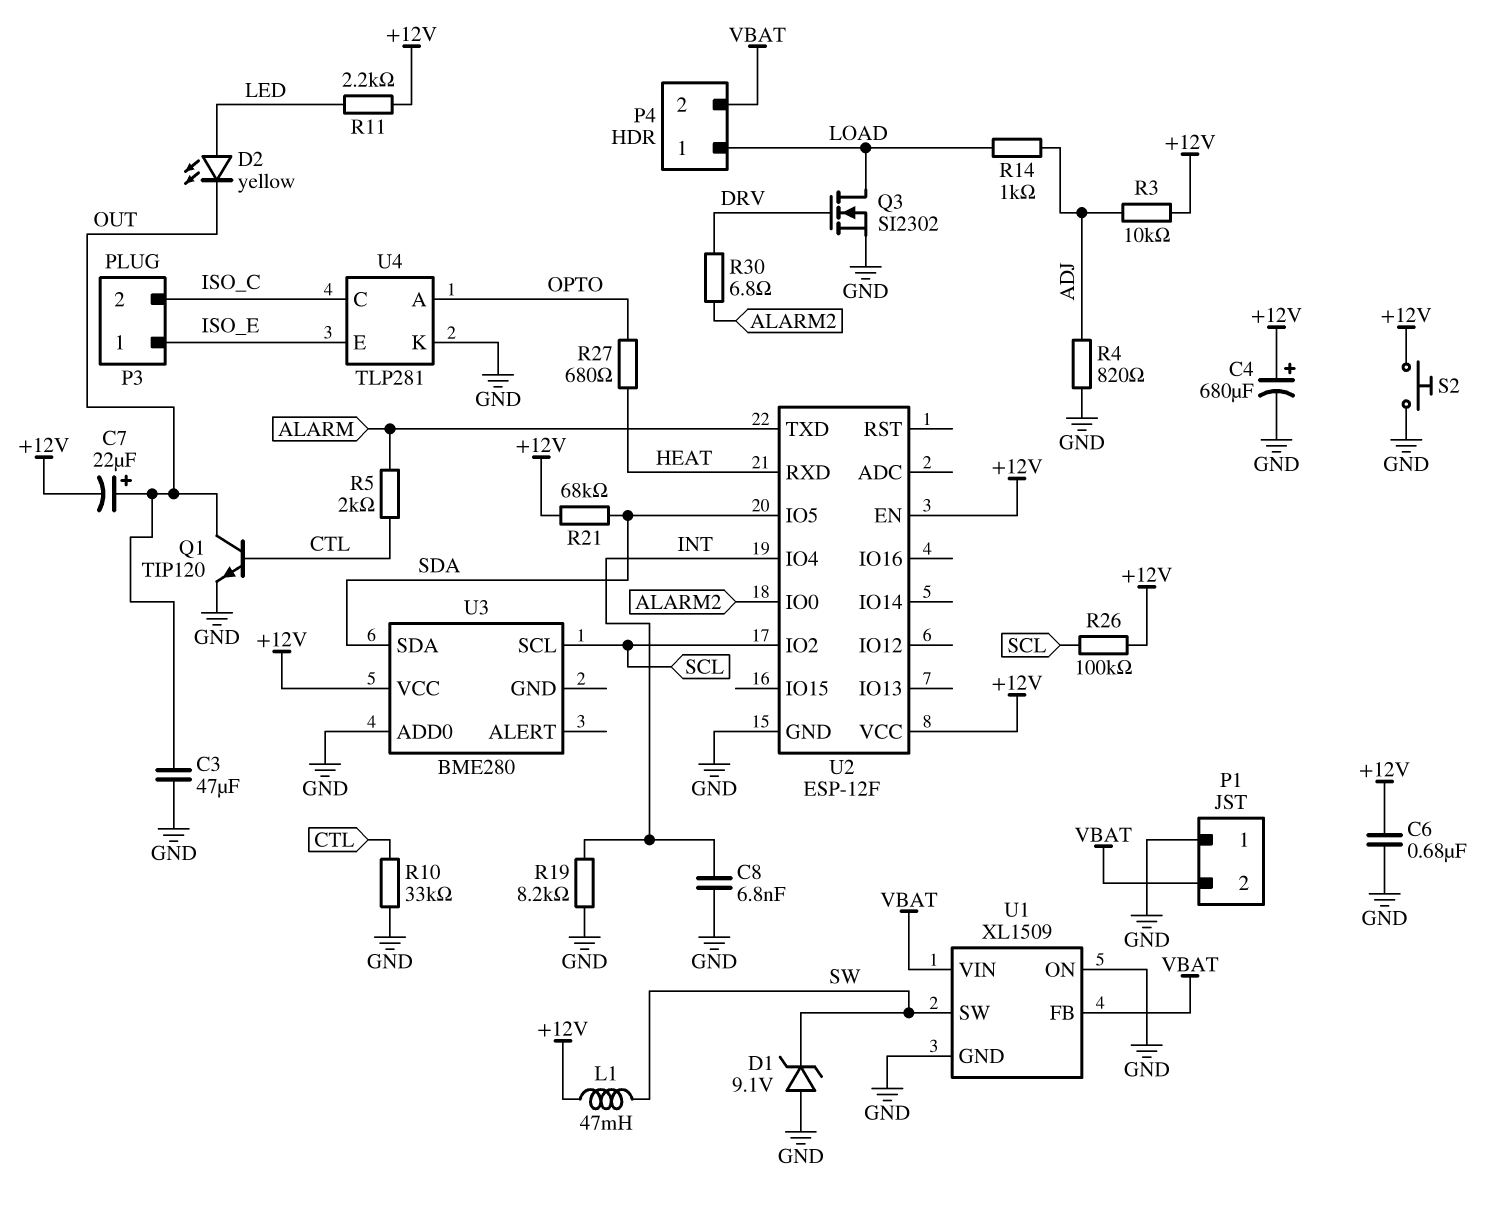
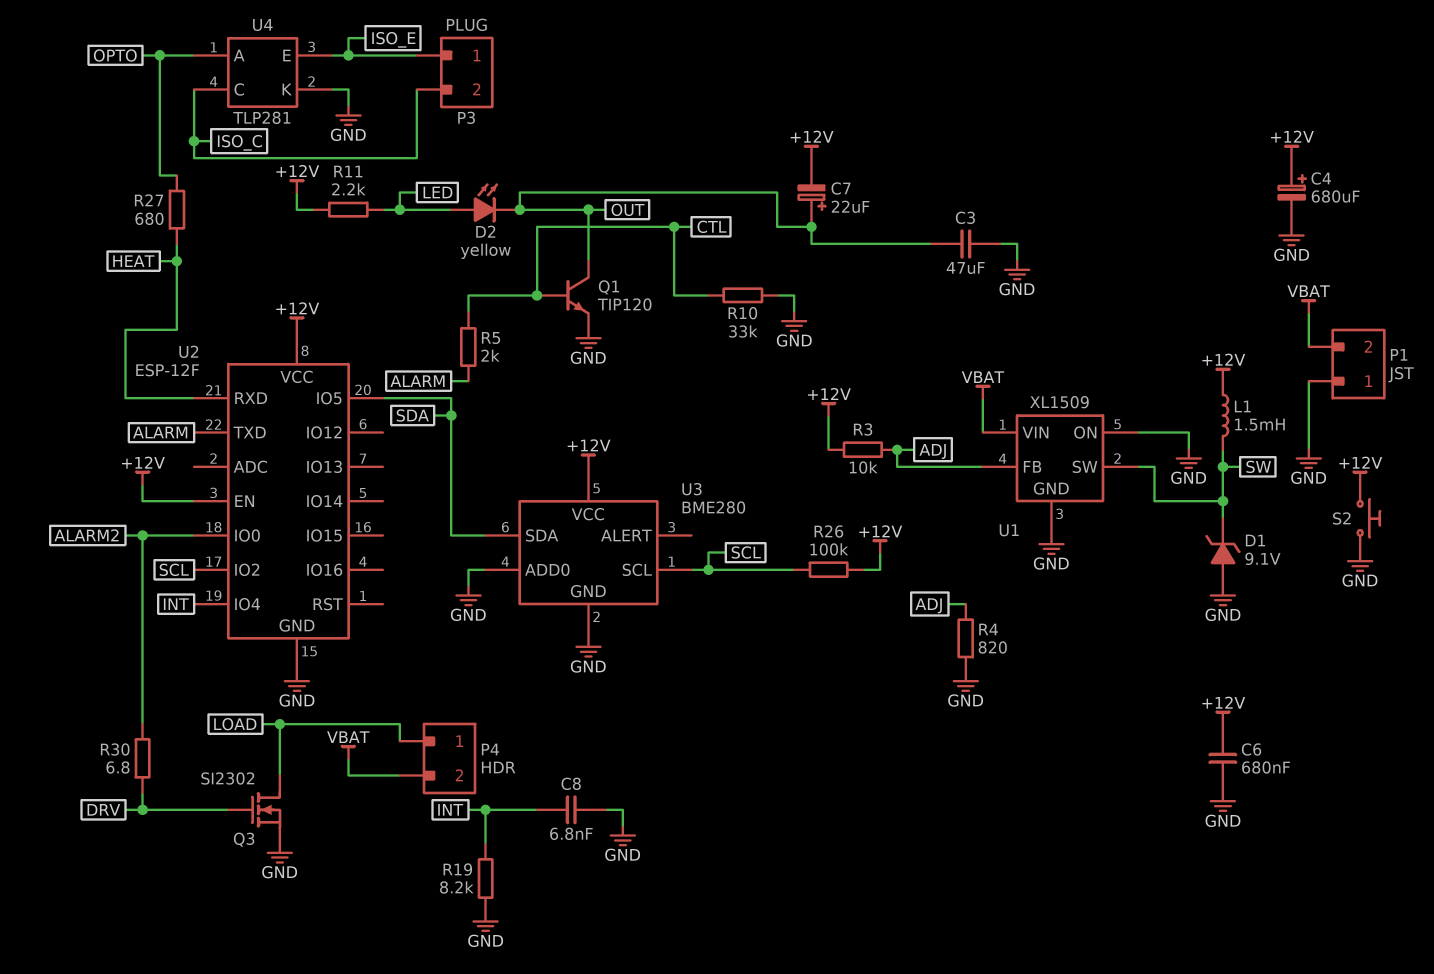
L1: 47mH (+12V, SW) -> 1.5mH (+12V, SW)
R14: 1k (ADJ, LOAD) -> none
R21: 68k (+12V, SDA) -> none
U1 pin FB: VBAT -> ADJ
U3 pin GND: none -> GND

